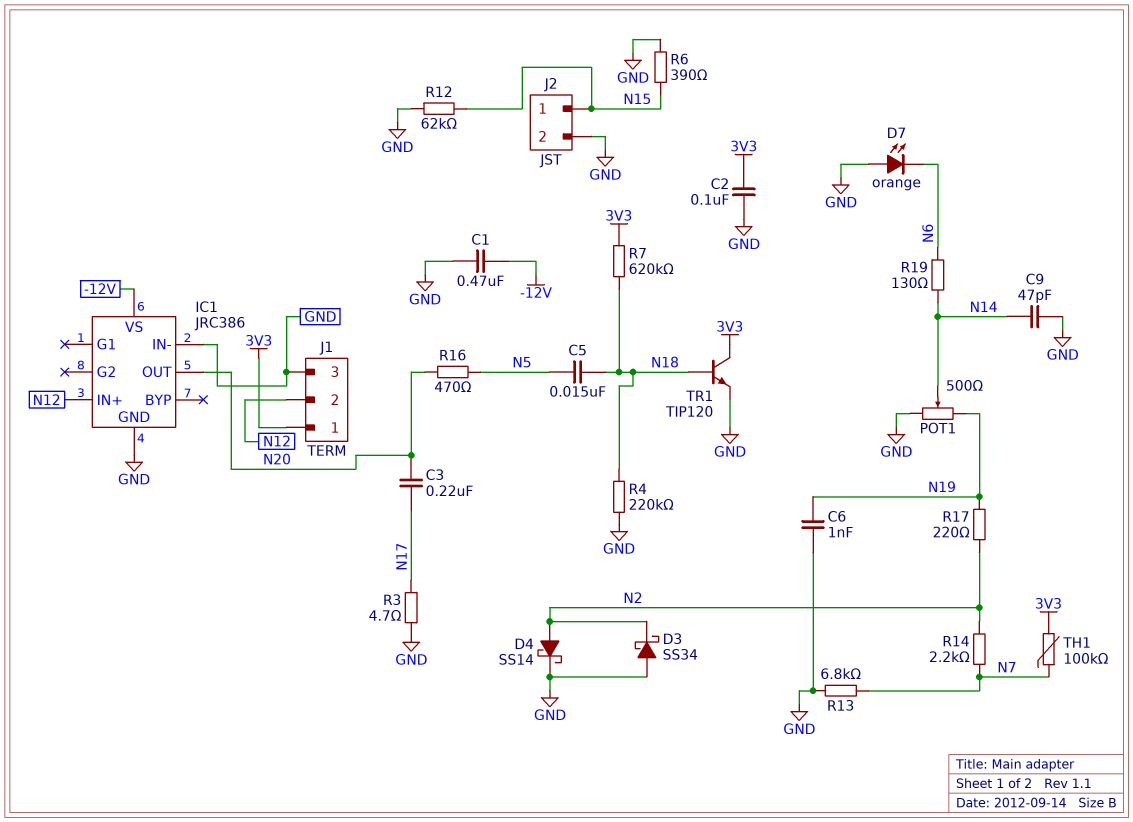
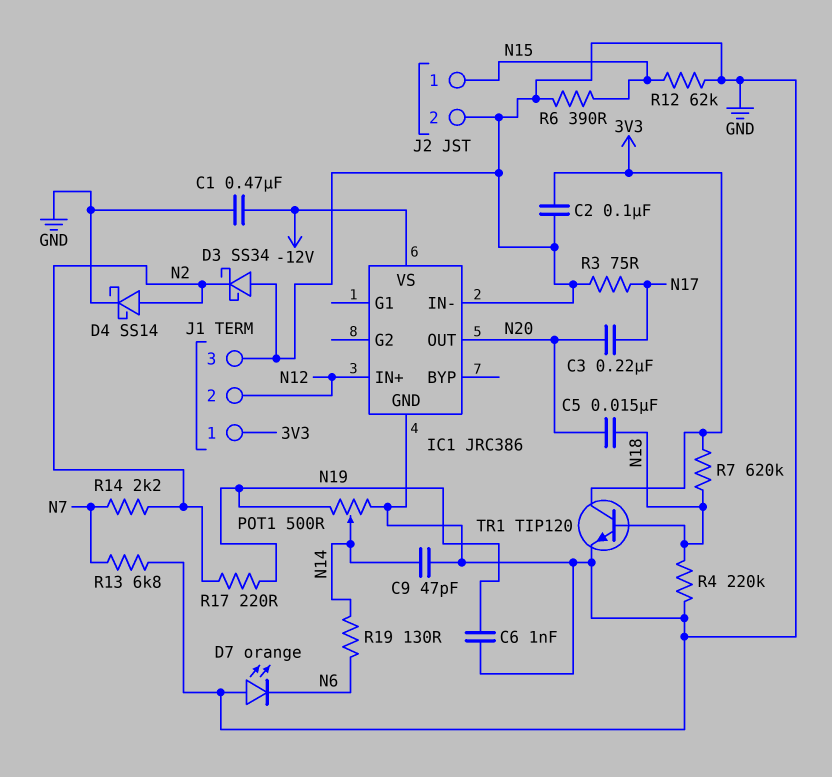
C5: 15nF (N5, N18) -> 15nF (N18, N20)
R3: 4.7 (GND, N17) -> 75 (GND, N17)
R16: 470 (N5, N20) -> none
TH1: 100k (3V3, N7) -> none

